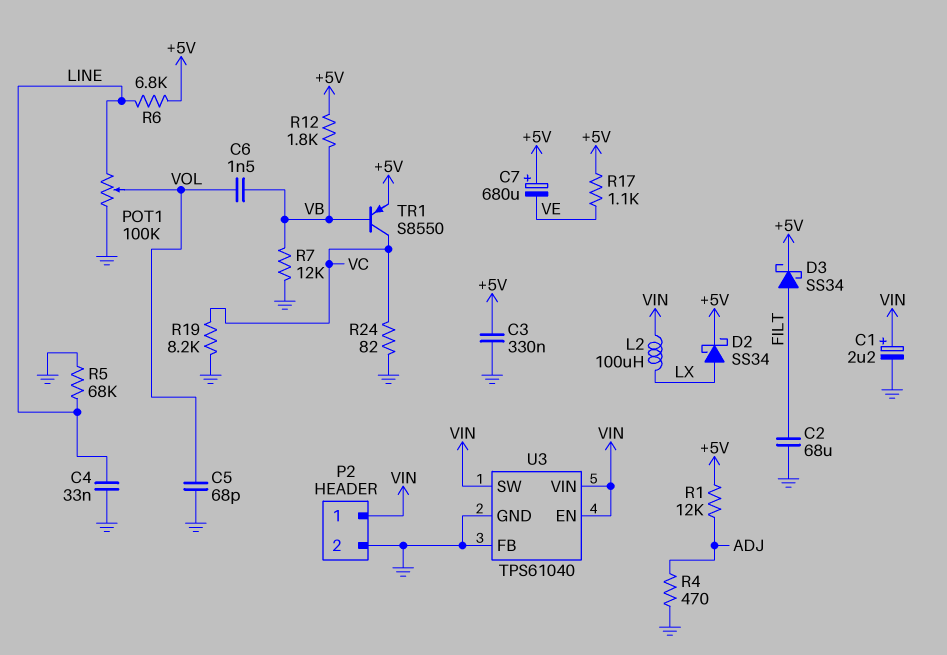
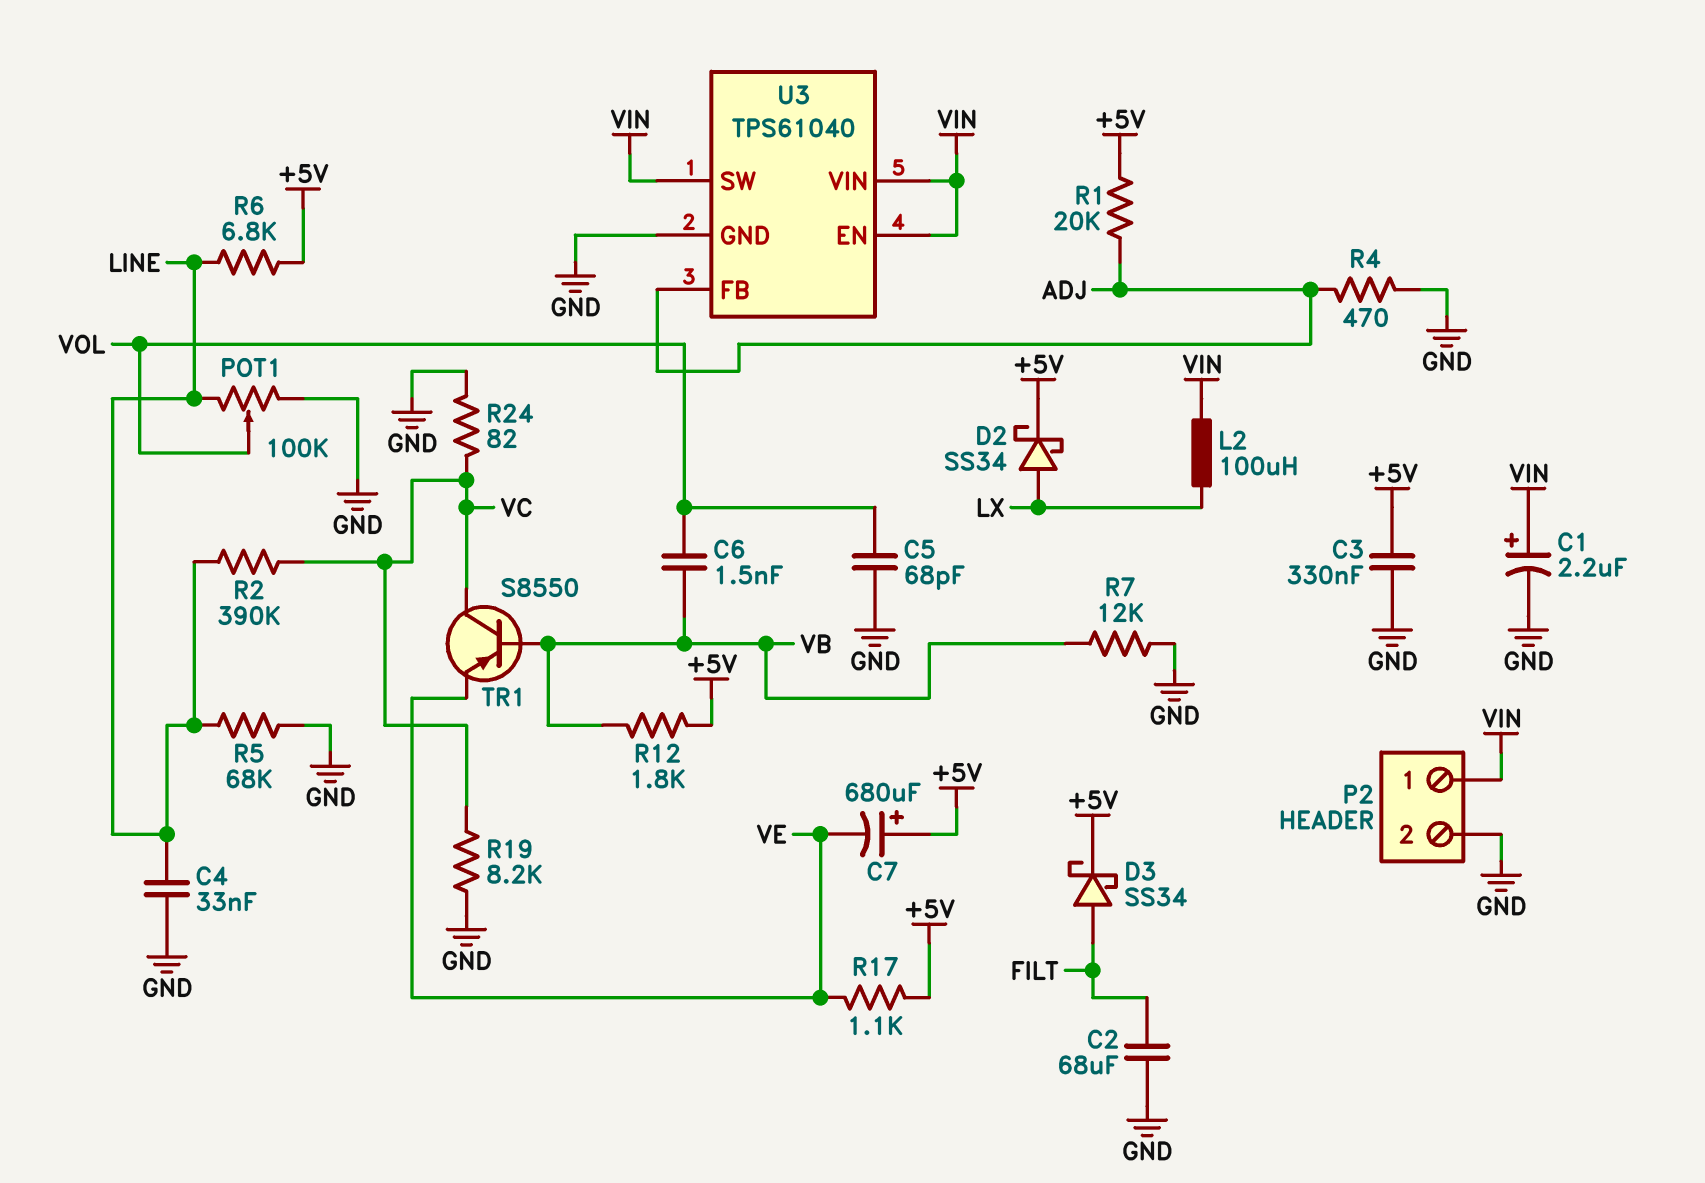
R1: 12k (+5V, ADJ) -> 20k (+5V, ADJ)
R2: none -> 390k (LINE, VC)
TR1: PNP S8550 (B VB, C VC, E +5V) -> PNP S8550 (B VB, C VC, E VE)
U3 pin FB: GND -> ADJ

